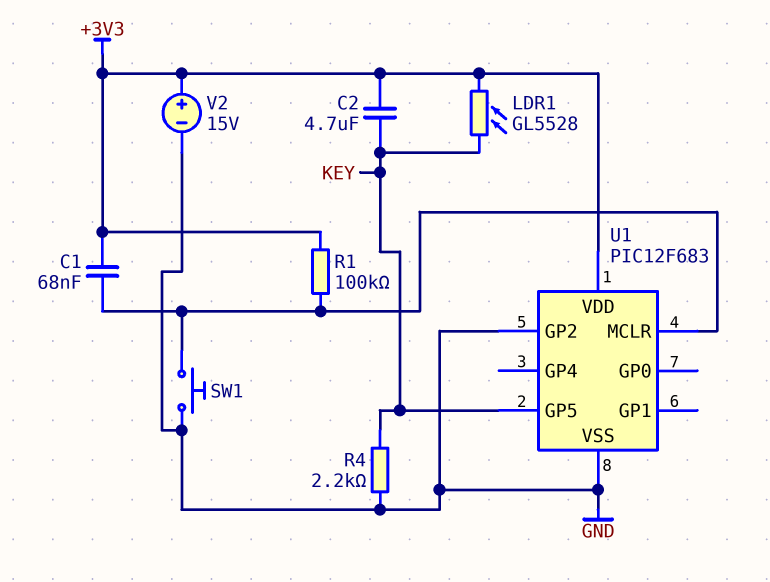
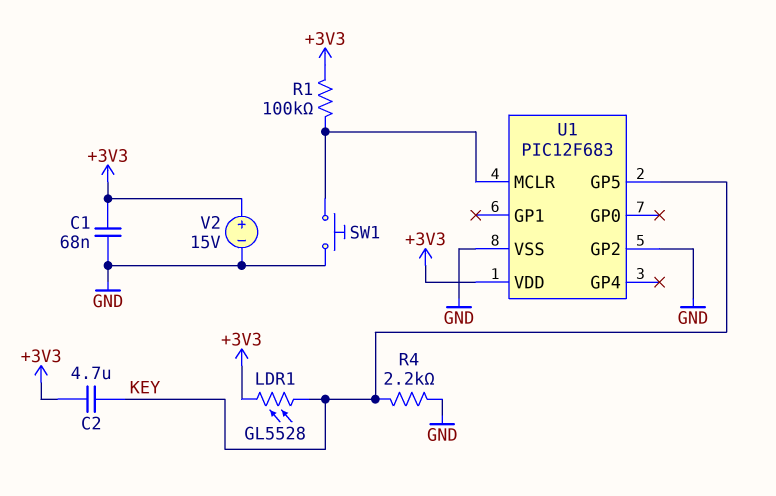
C1: 68nF (+3V3, U1/MCLR) -> 68nF (+3V3, GND)

